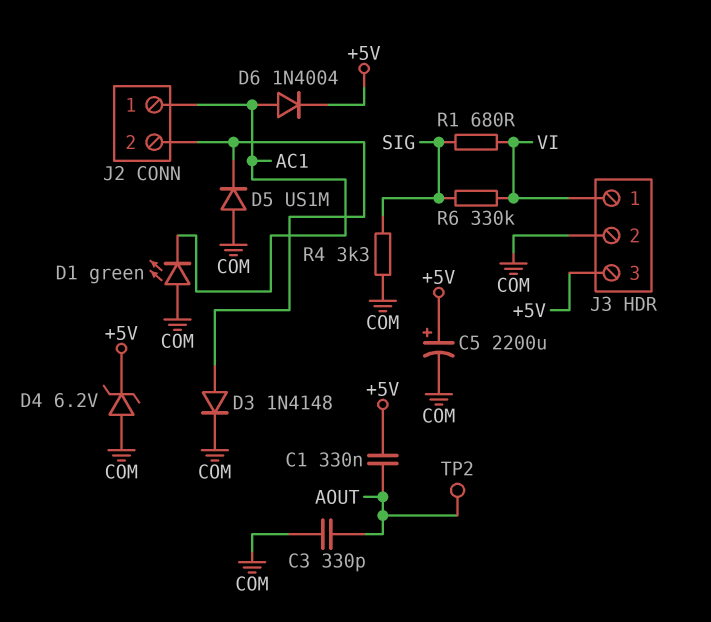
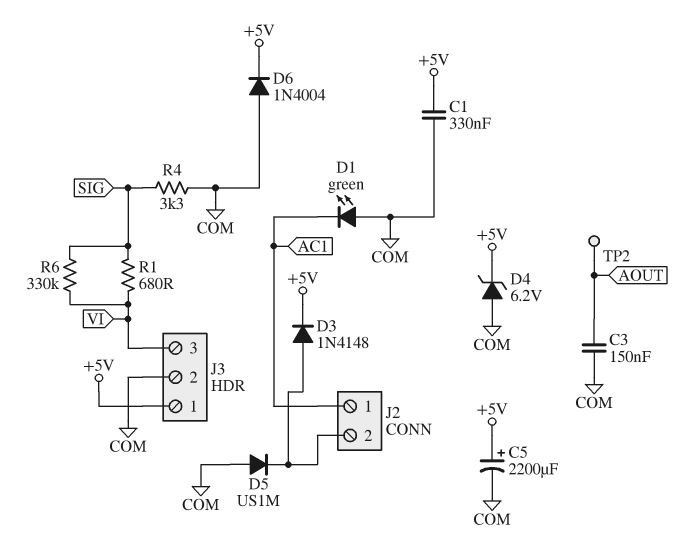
C1: 330nF (+5V, AOUT) -> 330nF (+5V, COM)
C3: 330pF (AOUT, COM) -> 150nF (AOUT, COM)
D3: diode 1N4148 (A J2/2, K COM) -> diode 1N4148 (A J2/2, K +5V)
D6: diode 1N4004 (A AC1, K +5V) -> diode 1N4004 (A COM, K +5V)
J3 pin 1: VI -> +5V
J3 pin 3: +5V -> VI

